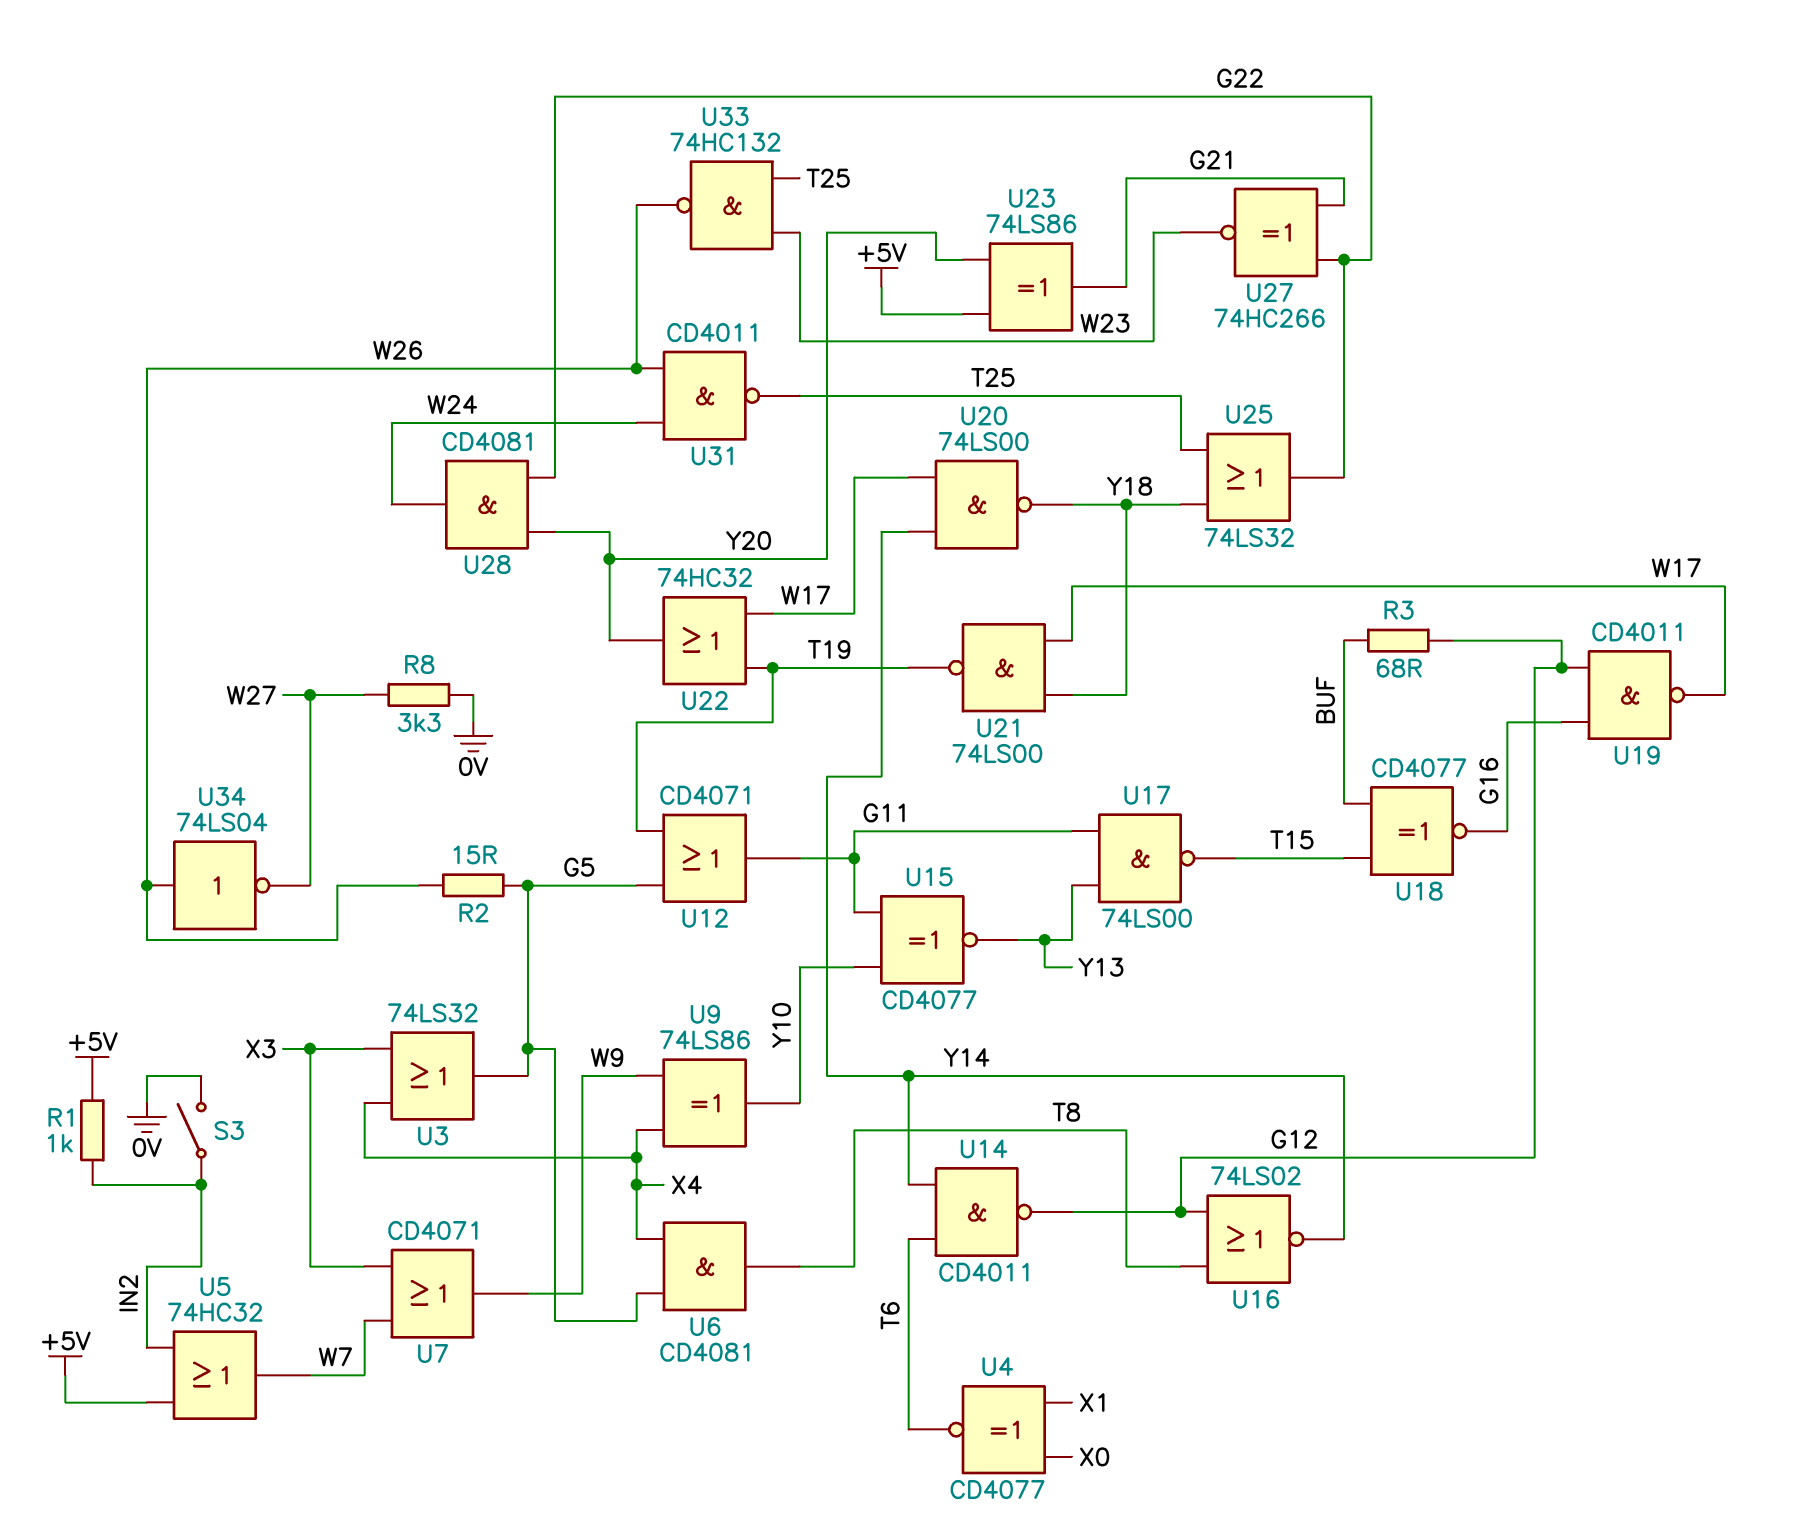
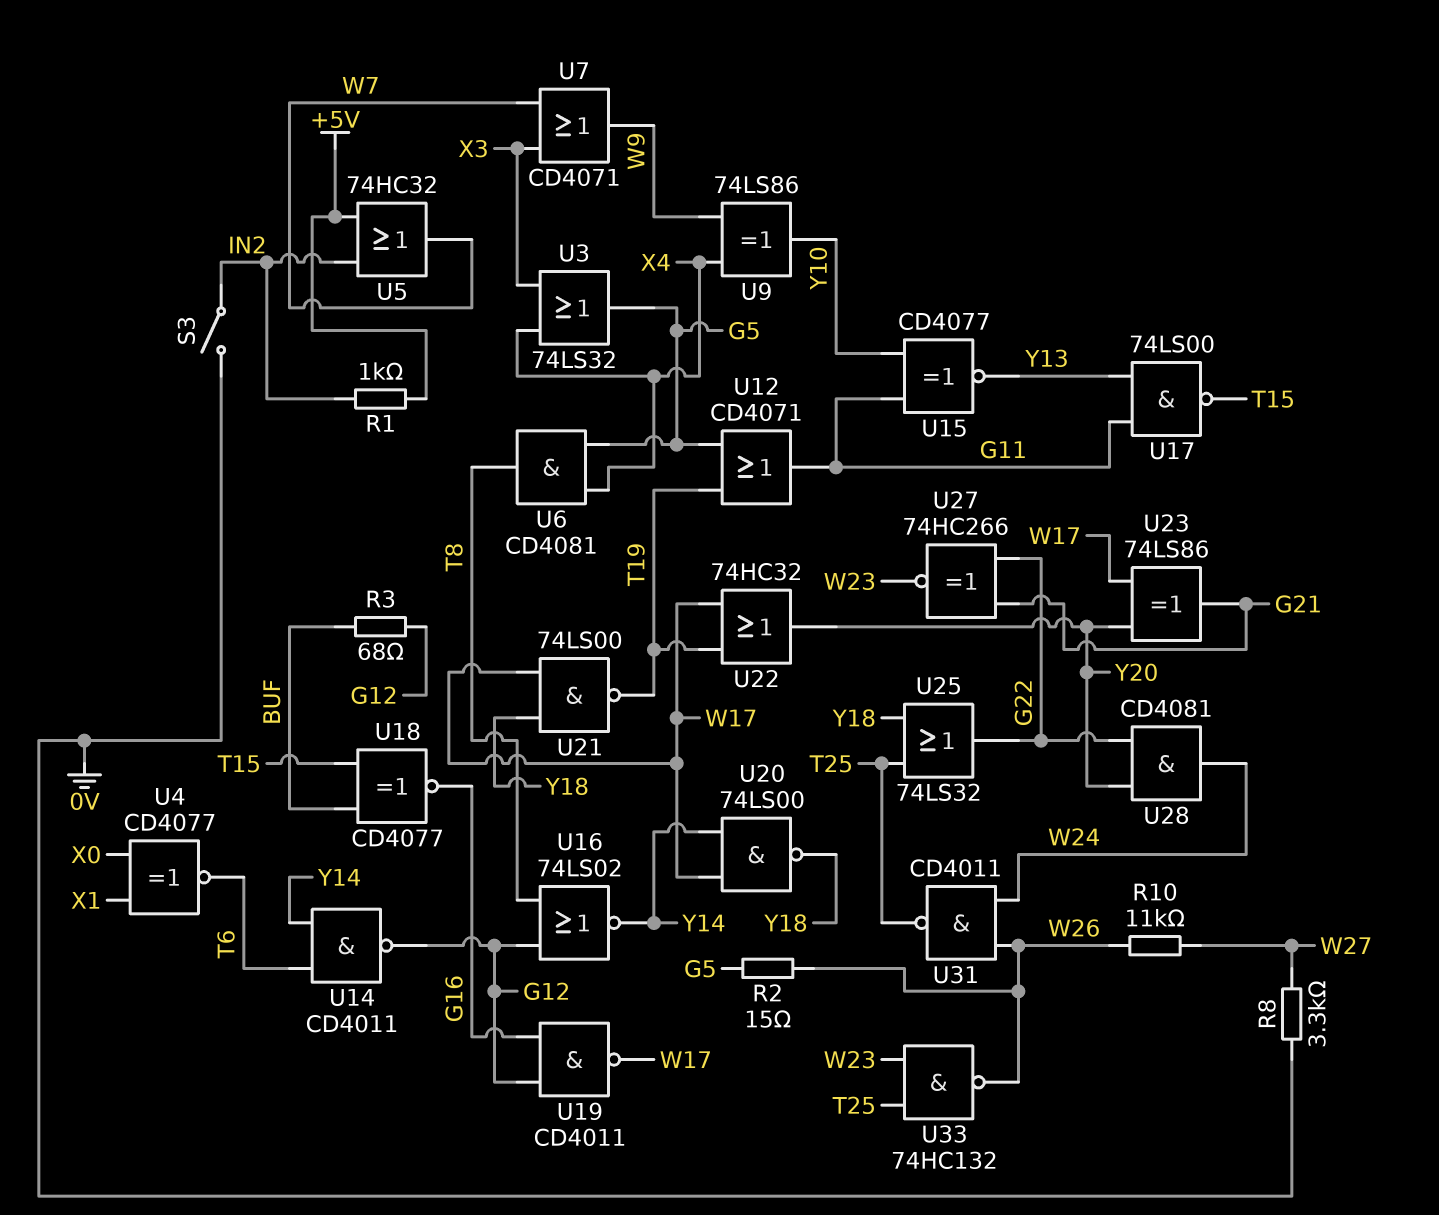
R10: none -> 11k (W26, W27)
U23: XOR 74LS86 (in +5V, in Y20, out G21) -> XOR 74LS86 (in W17, in Y20, out G21)
U34: NOT 74LS04 (in W26, out W27) -> none

